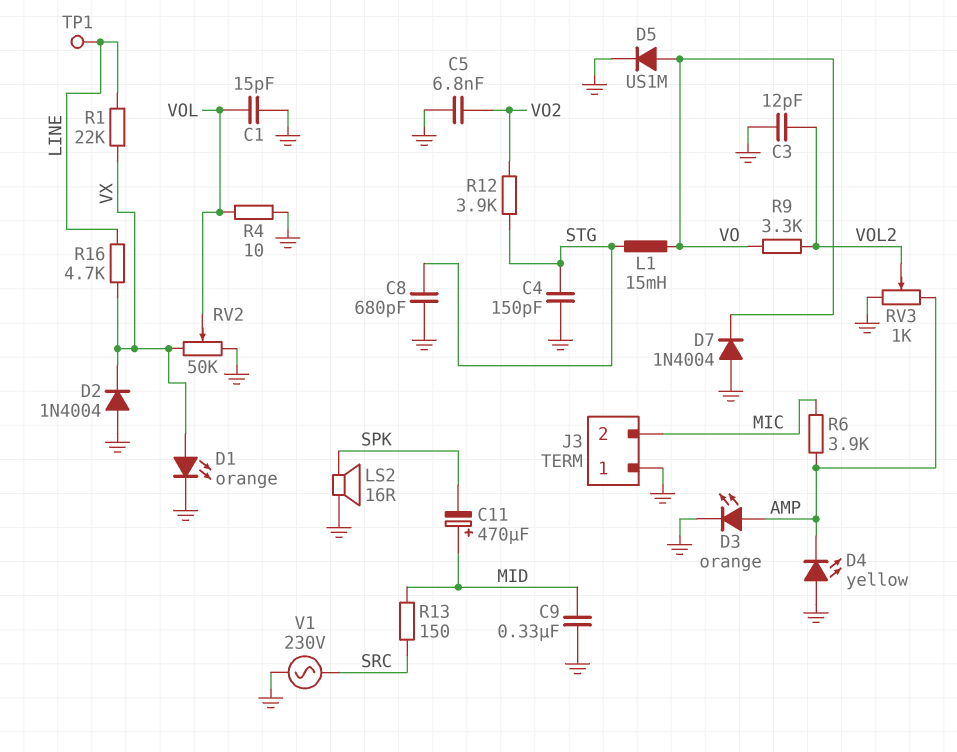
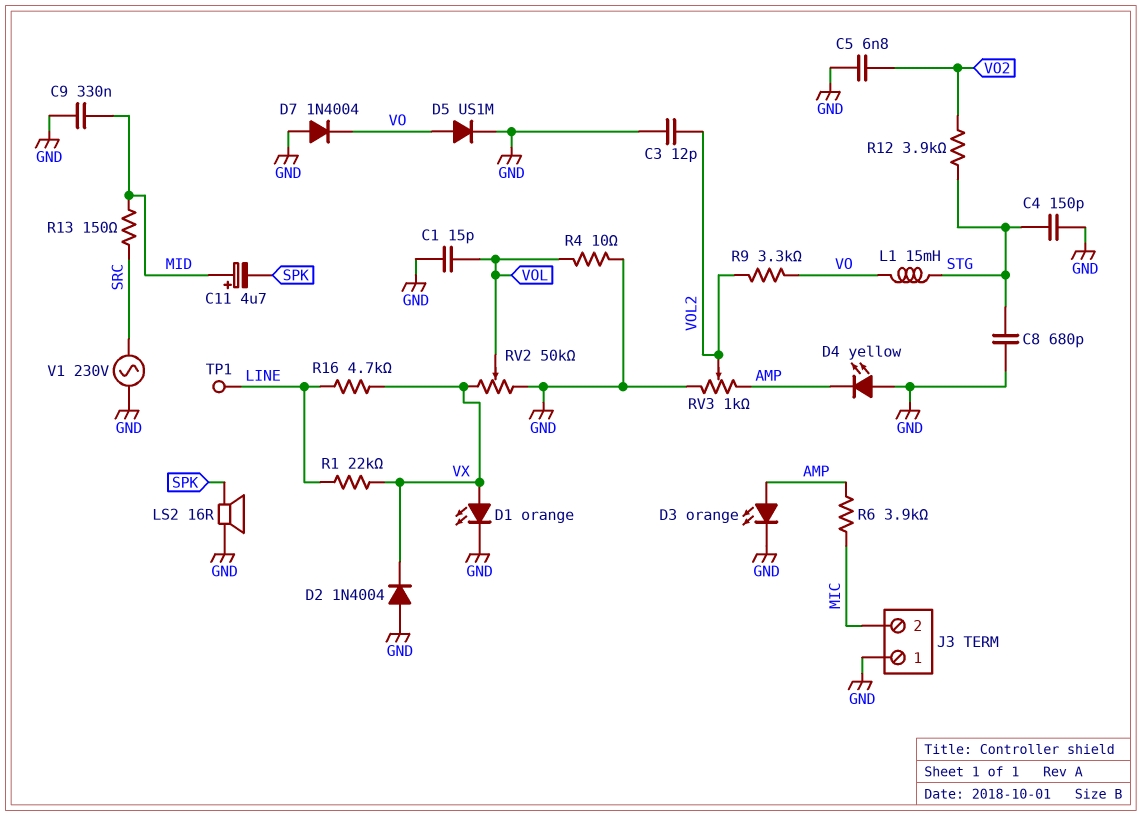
C11: 470uF (plus MID, minus SPK) -> 4.7uF (plus MID, minus SPK)

